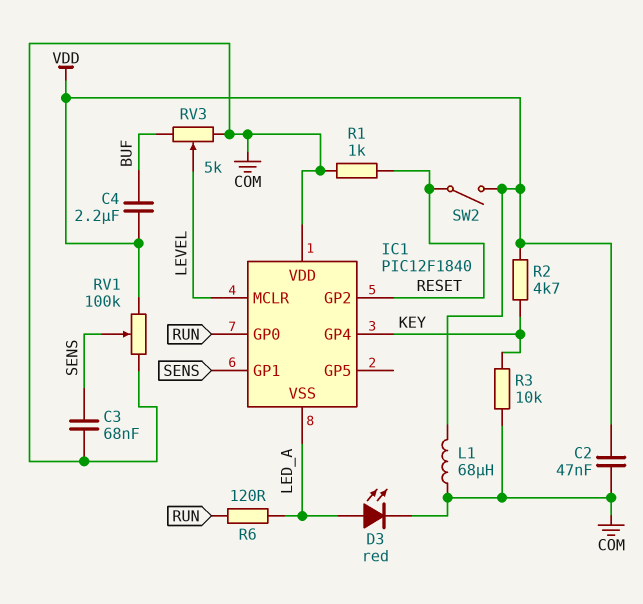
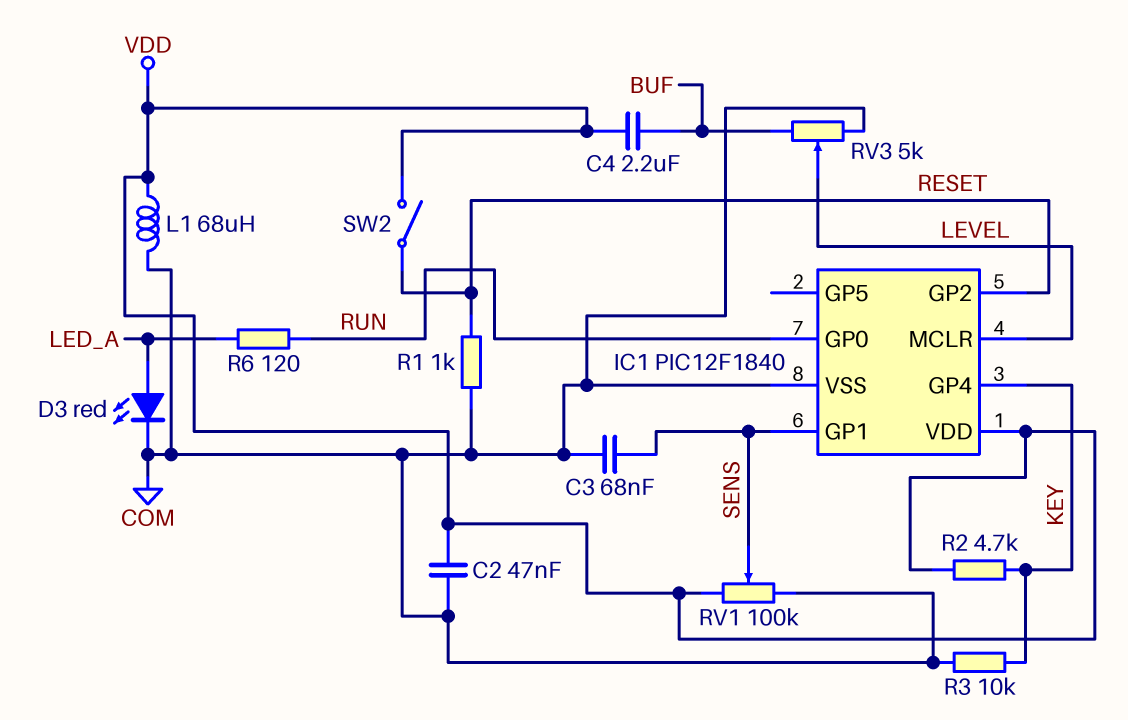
IC1 pin VDD: COM -> VDD
IC1 pin VSS: LED_A -> COM

